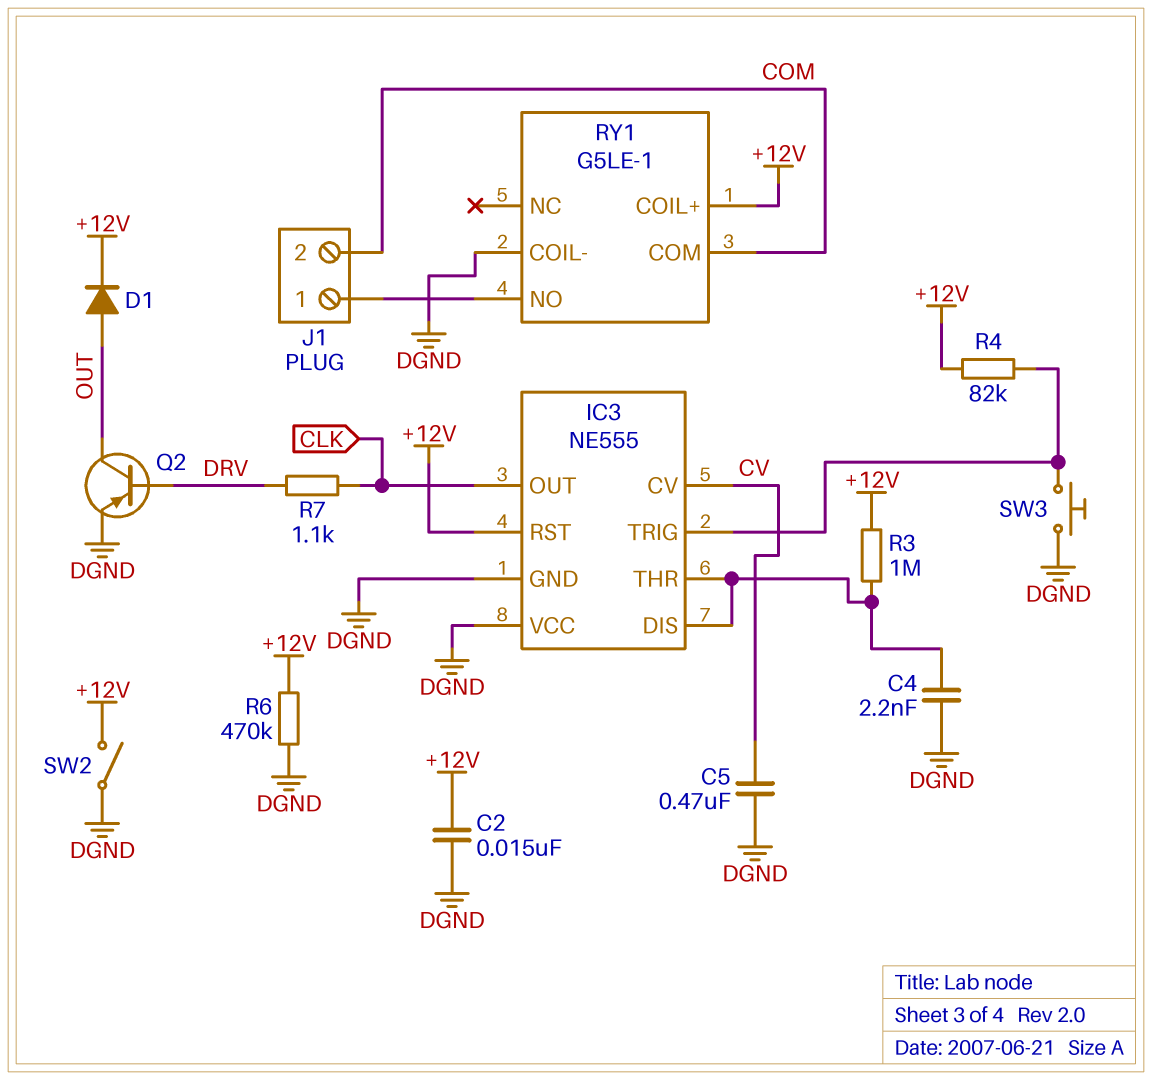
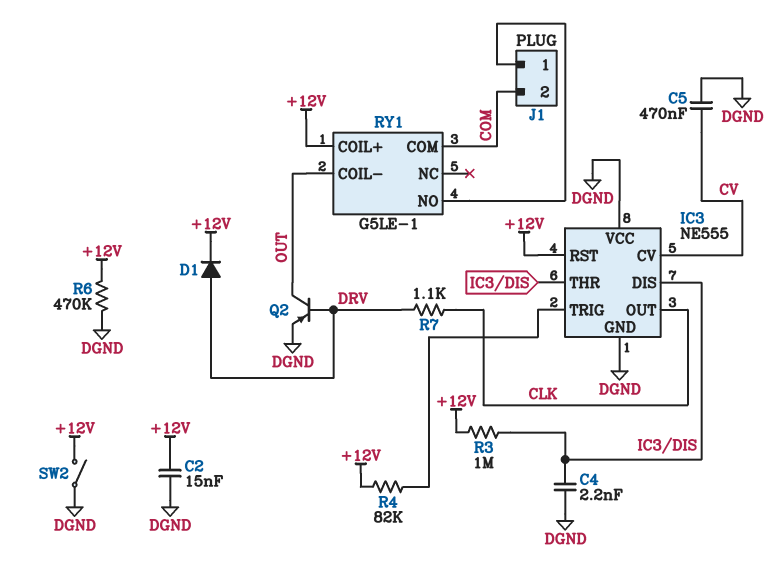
D1: diode (A OUT, K +12V) -> diode (A DRV, K +12V)
RY1 pin COIL-: DGND -> OUT
SW3: button (DGND, IC3/TRIG) -> none

